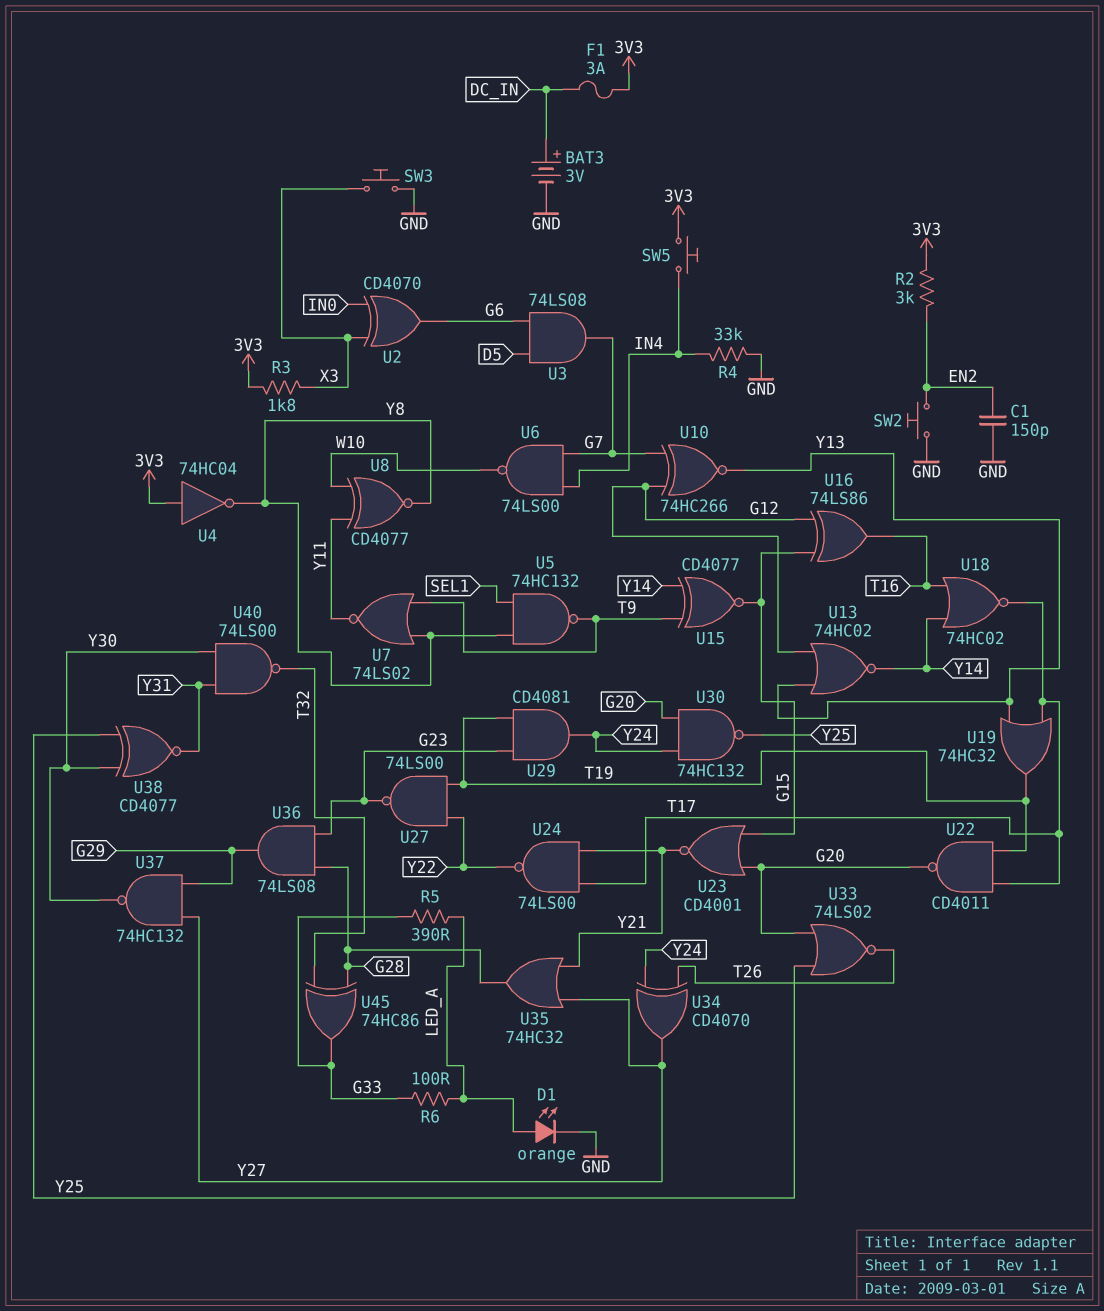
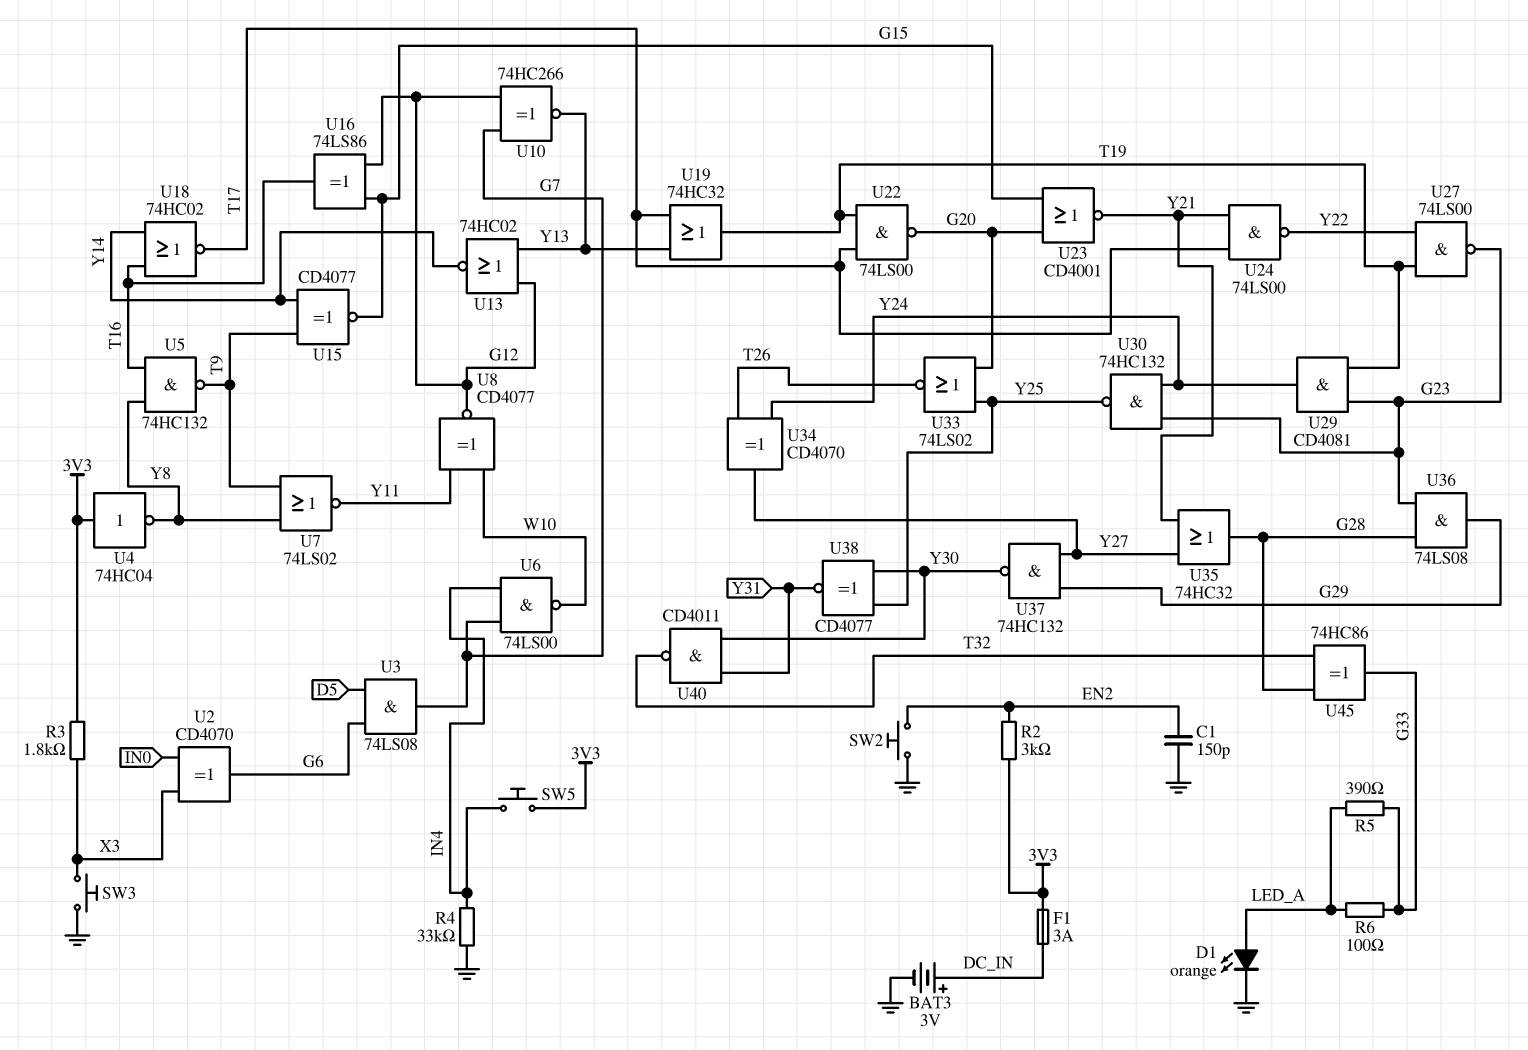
U5: NAND 74HC132 (in SEL1, in Y8, out T9) -> NAND 74HC132 (in T16, in Y8, out T9)
U8: XNOR CD4077 (in W10, in Y11, out Y8) -> XNOR CD4077 (in W10, in Y11, out G12)
U22: NAND CD4011 (in T17, in T19, out G20) -> NAND 74LS00 (in T17, in T19, out G20)
U30: NAND 74HC132 (in G20, in Y24, out Y25) -> NAND 74HC132 (in G23, in Y24, out Y25)
U40: NAND 74LS00 (in Y30, in Y31, out T32) -> NAND CD4011 (in Y30, in Y31, out T32)

